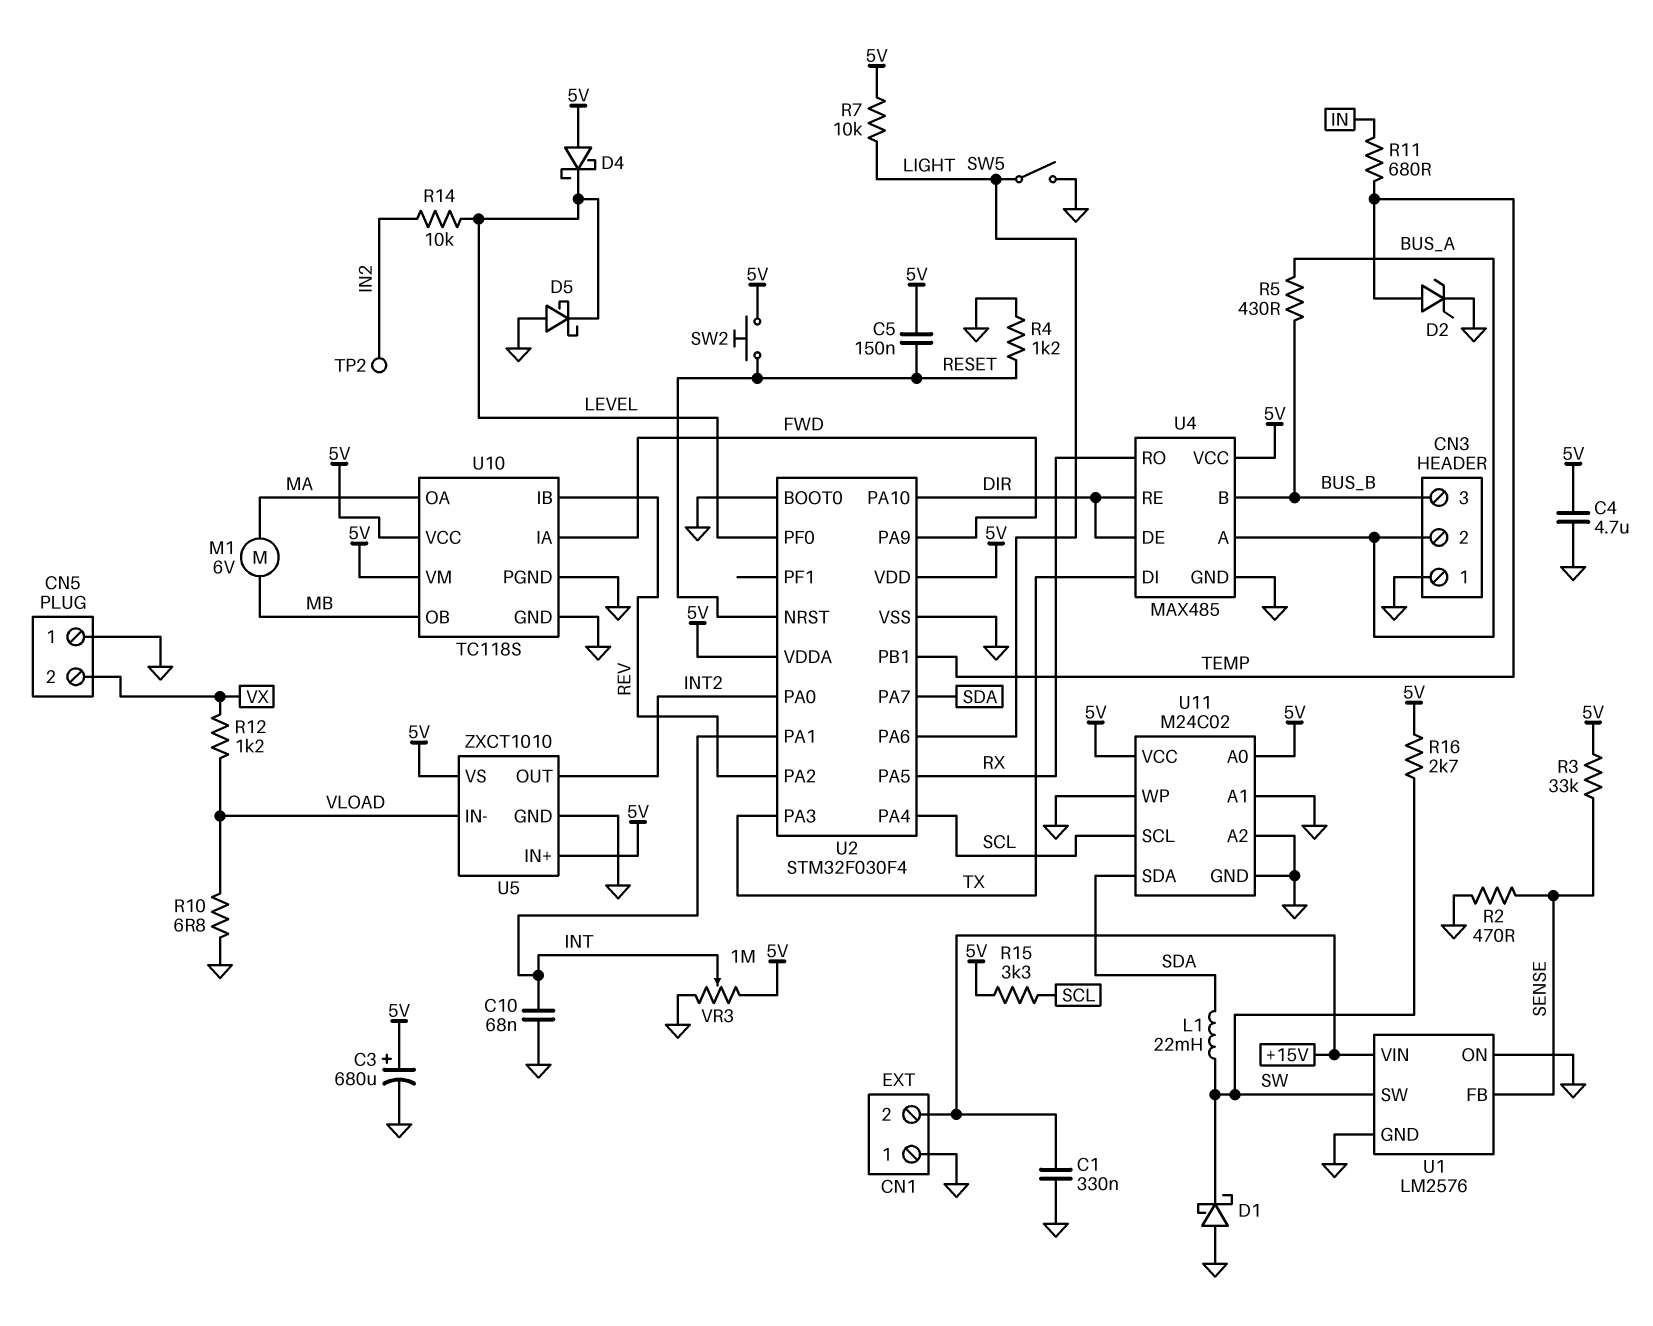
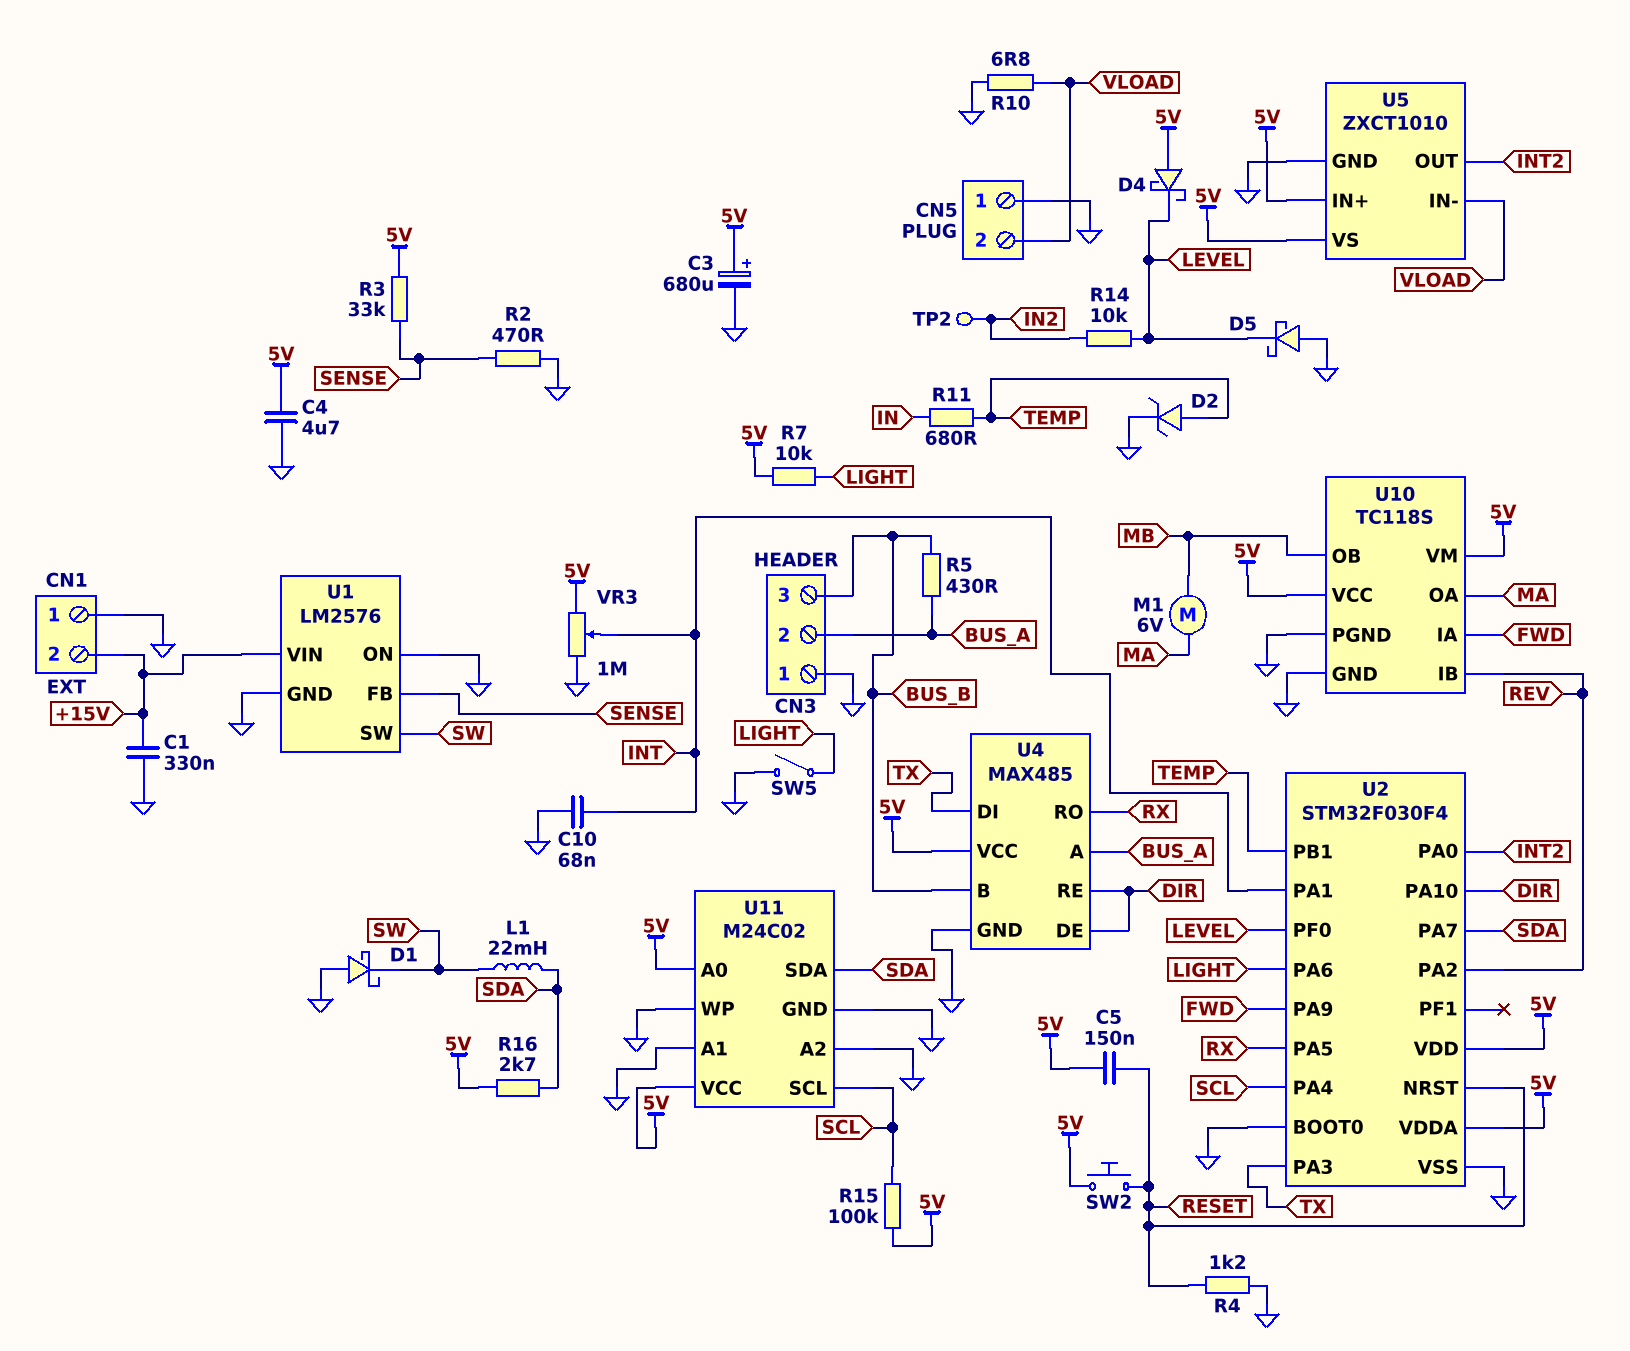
CN5 pin 2: VX -> VLOAD
R12: 1.2k (VLOAD, VX) -> none
R15: 3.3k (5V, SCL) -> 100k (5V, SCL)
R16: 2.7k (5V, SW) -> 2.7k (5V, SDA)

